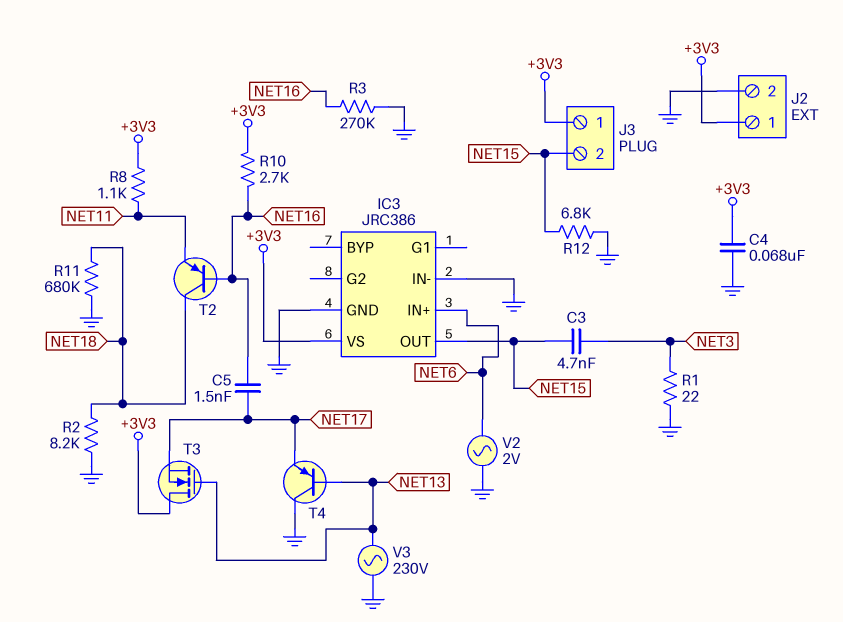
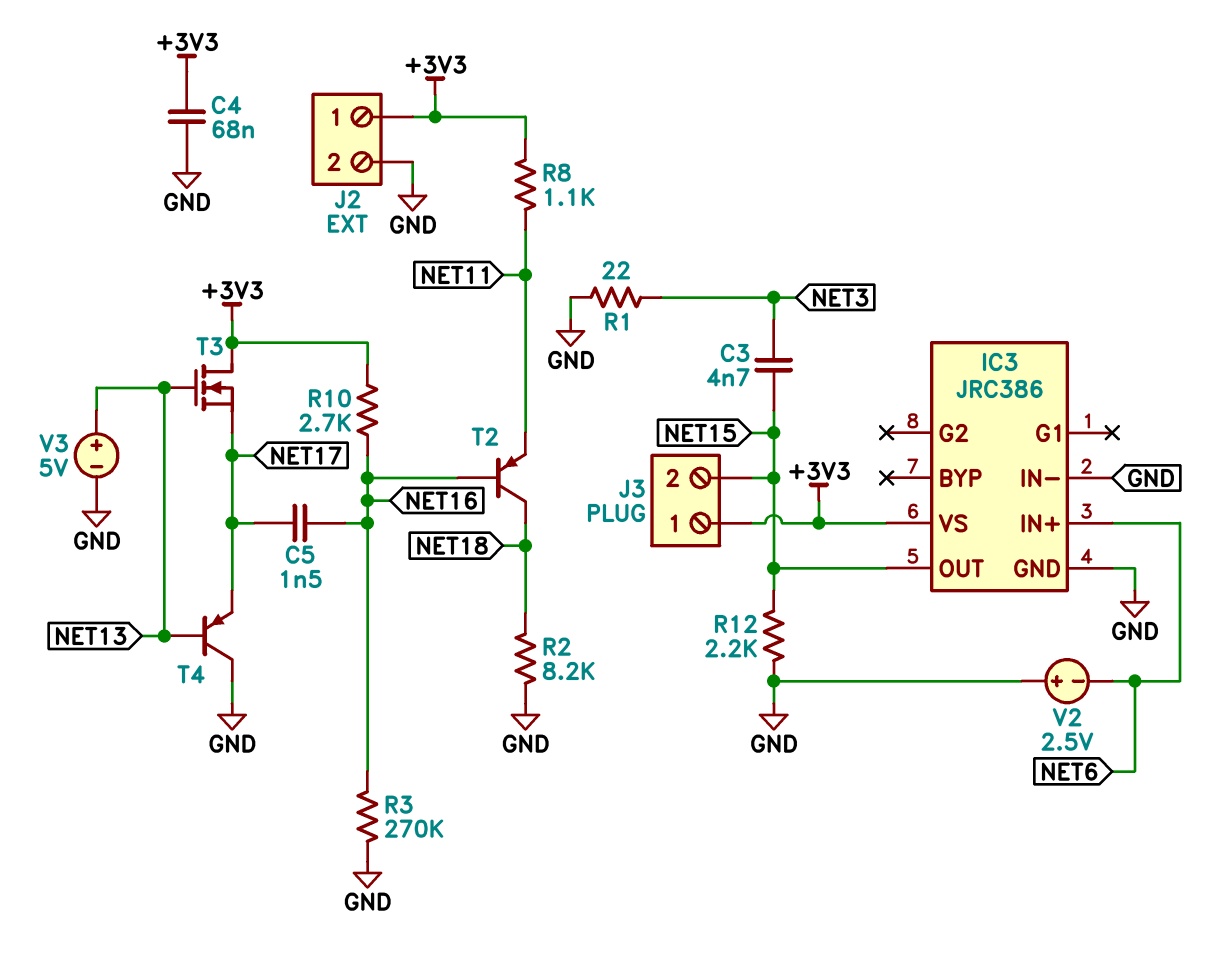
R11: 680k (GND, NET18) -> none
R12: 6.8k (GND, NET15) -> 2.2k (GND, NET15)
V2: AC 2V (GND, NET6) -> 2.5V (plus GND, minus NET6)
V3: AC 230V (GND, NET13) -> 5V (plus NET13, minus GND)

